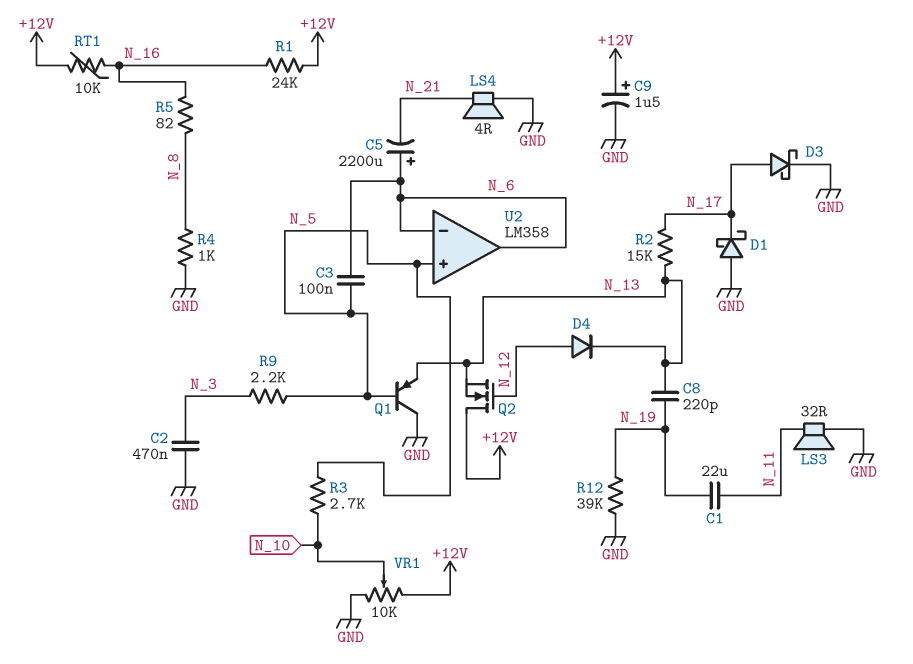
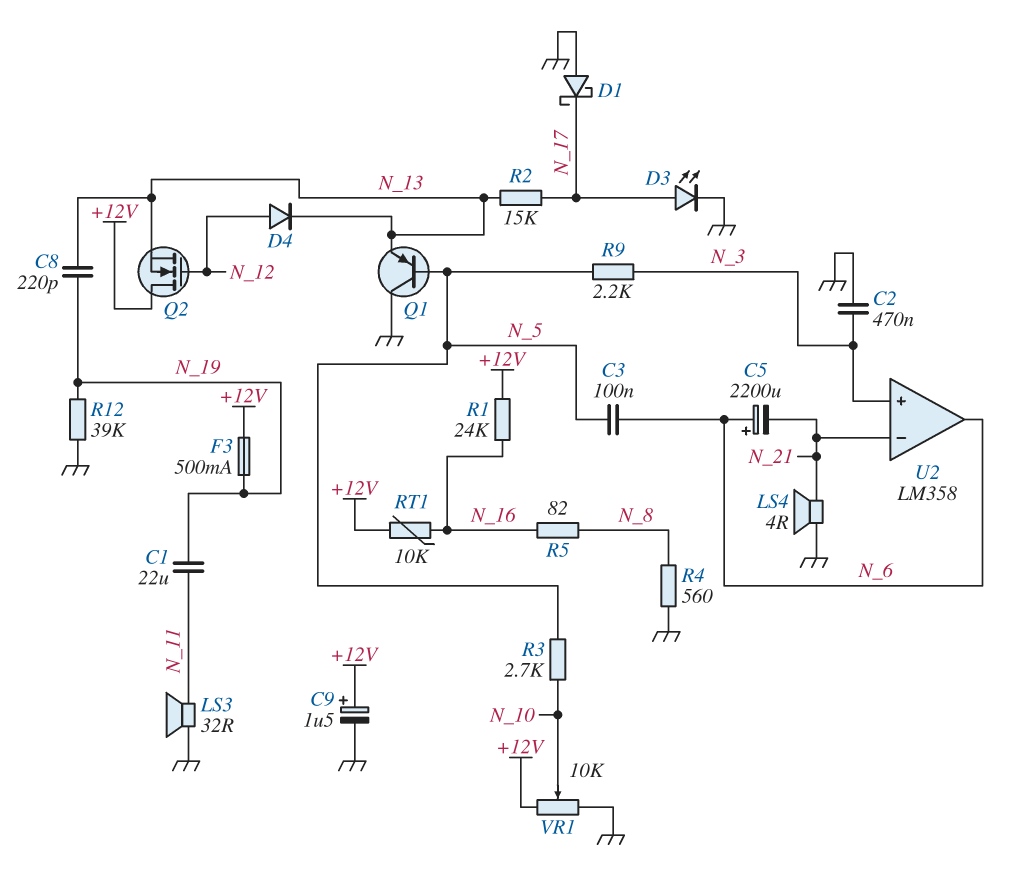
D3: schottky (A N_17, K GND) -> LED (A N_17, K GND)
F3: none -> 500mA (+12V, N_19)
R4: 1k (GND, N_8) -> 560 (GND, N_8)
U2 pin in+: N_5 -> N_3
U2 pin in-: N_6 -> N_21

